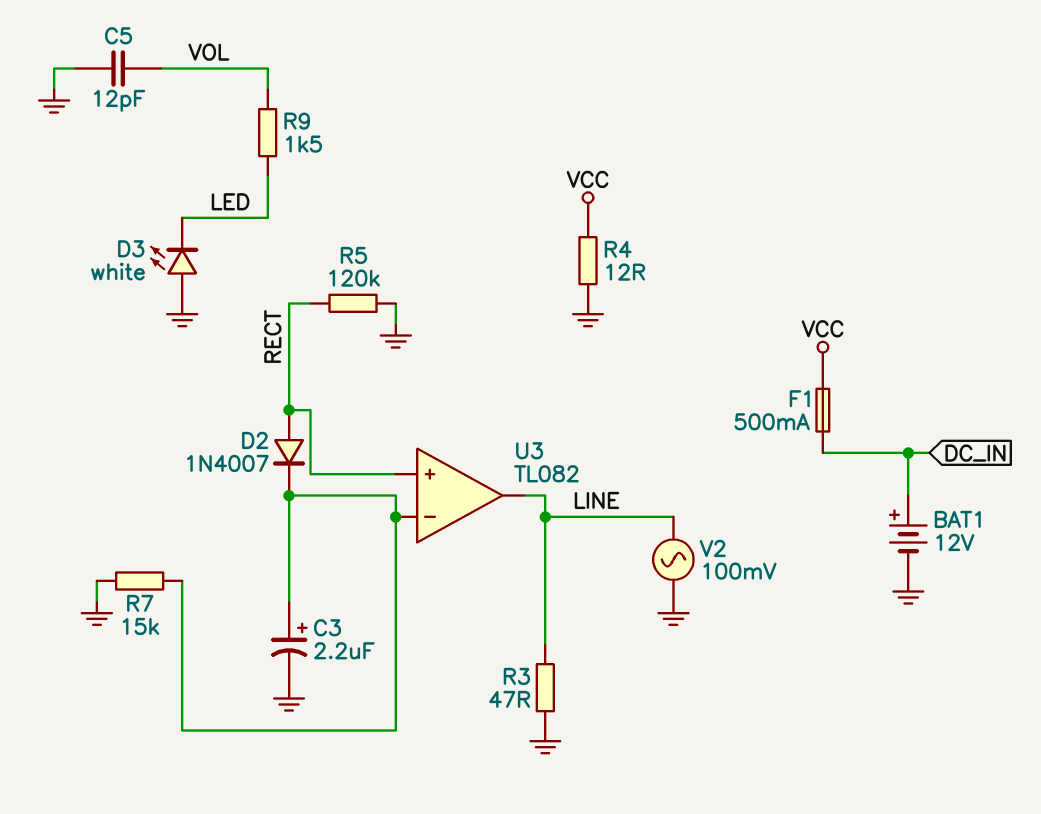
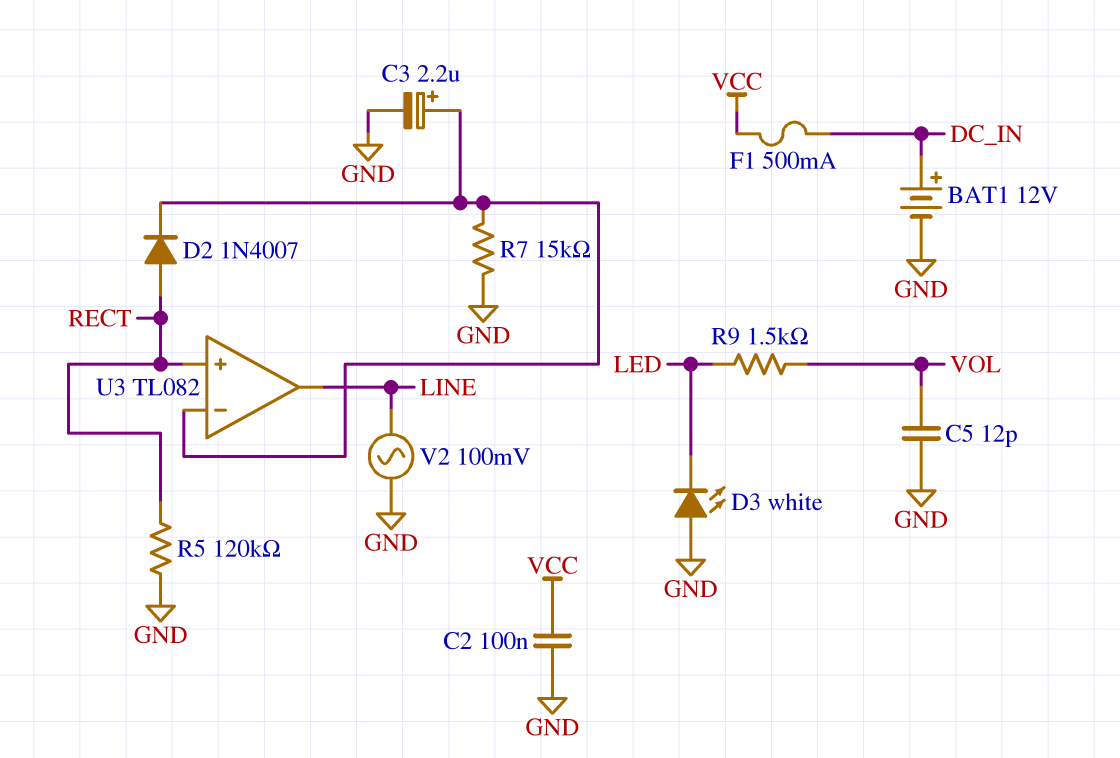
C2: none -> 100nF (GND, VCC)
R3: 47 (GND, LINE) -> none
R4: 12 (GND, VCC) -> none

